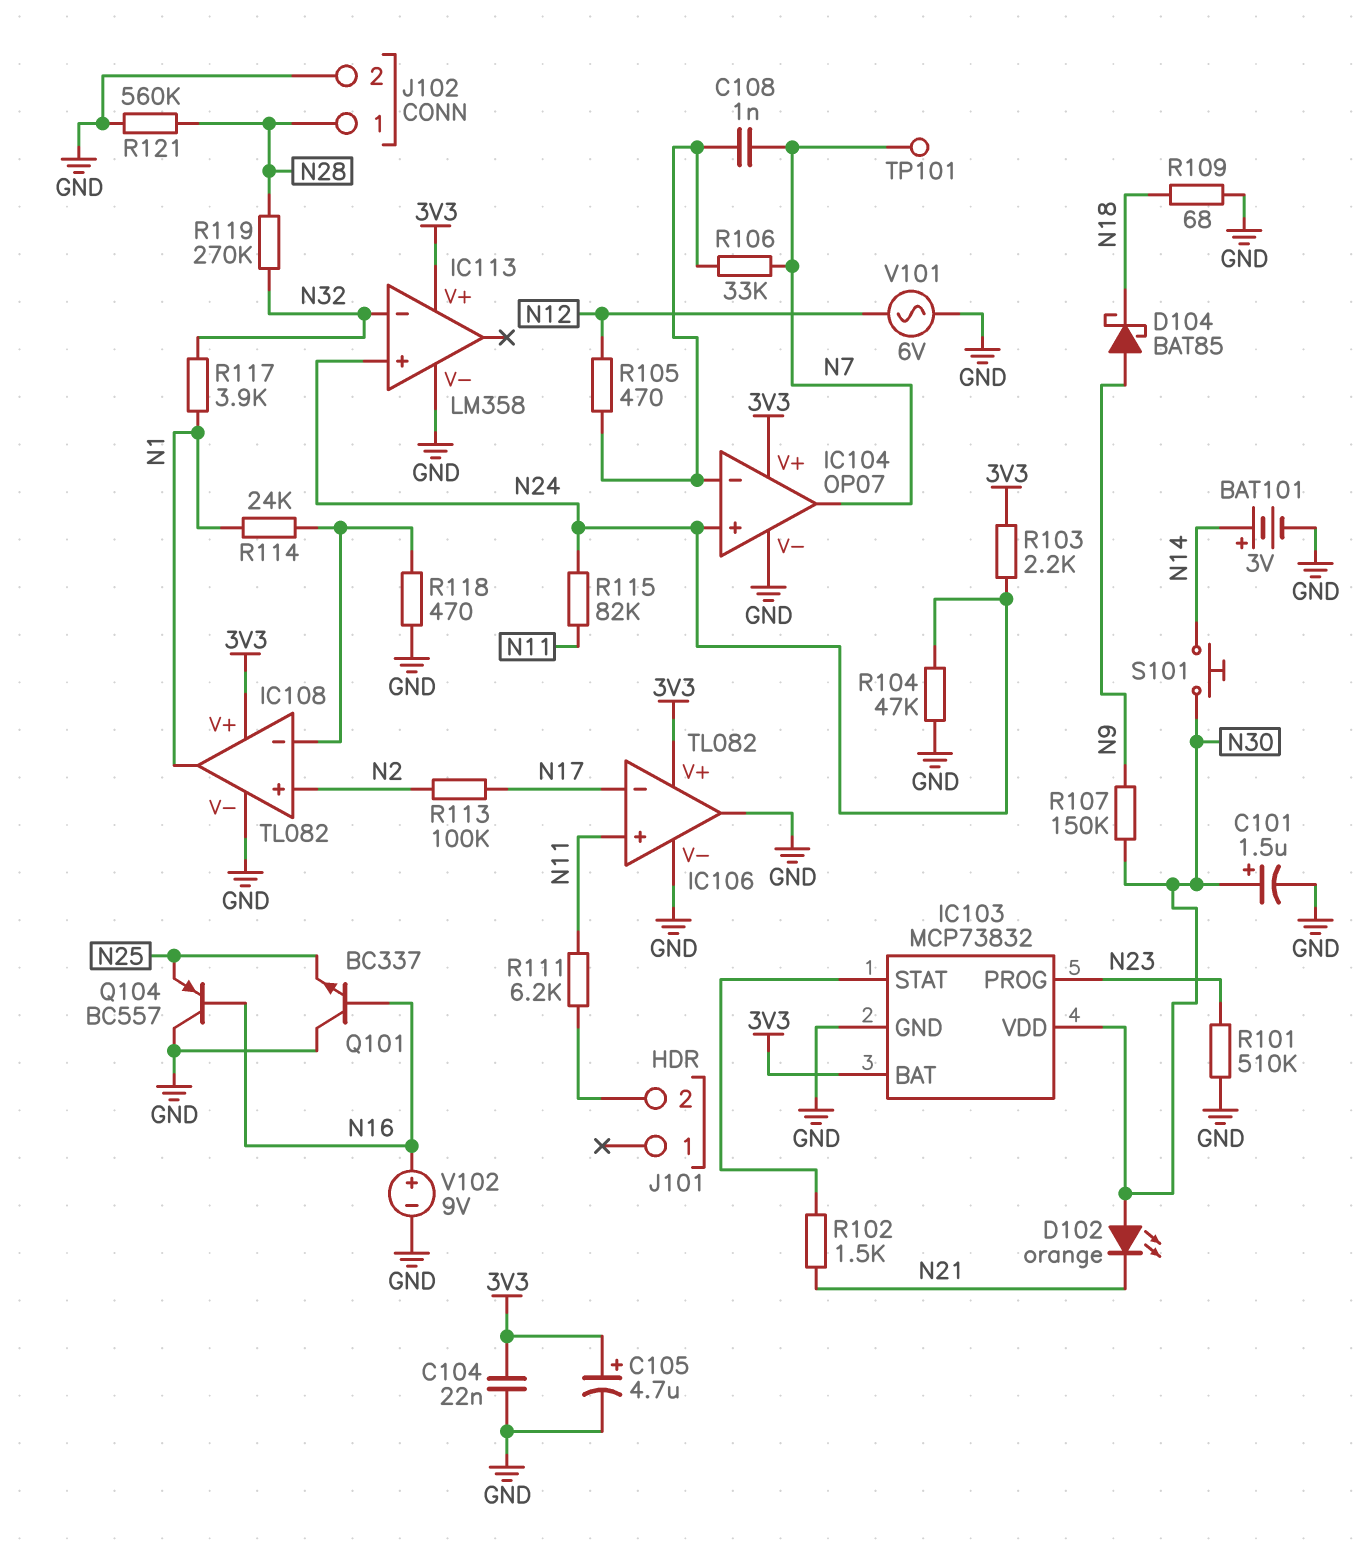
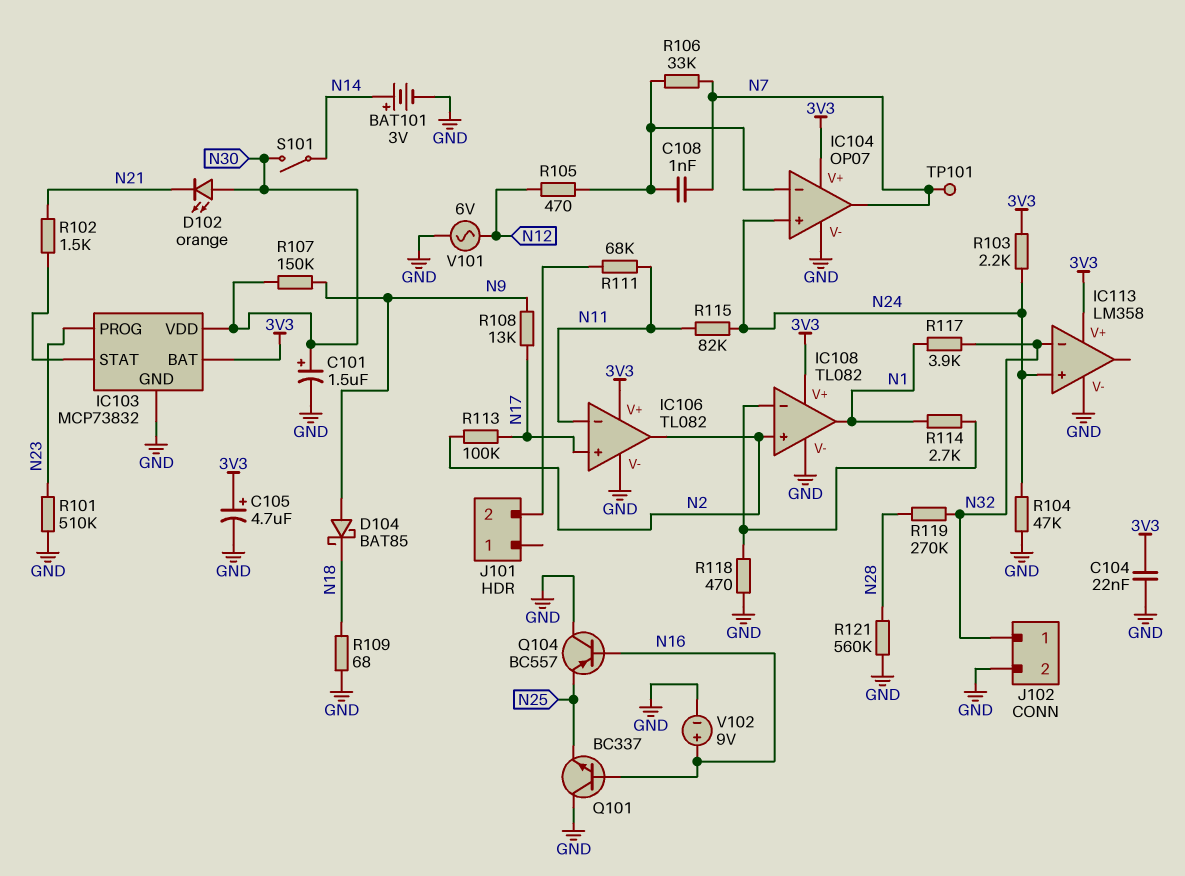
IC106 pin in+: N11 -> N17
IC106 pin in-: N17 -> N11
IC106 pin out: GND -> N2
J102 pin 1: N28 -> N32
R108: none -> 13k (N9, N17)
R111: 6.2k (J101/2, N11) -> 68k (J101/2, N11)
R114: 24k (IC108/in-, N1) -> 2.7k (IC108/in-, N1)
S101: button (N14, N30) -> switch (N14, N30)

